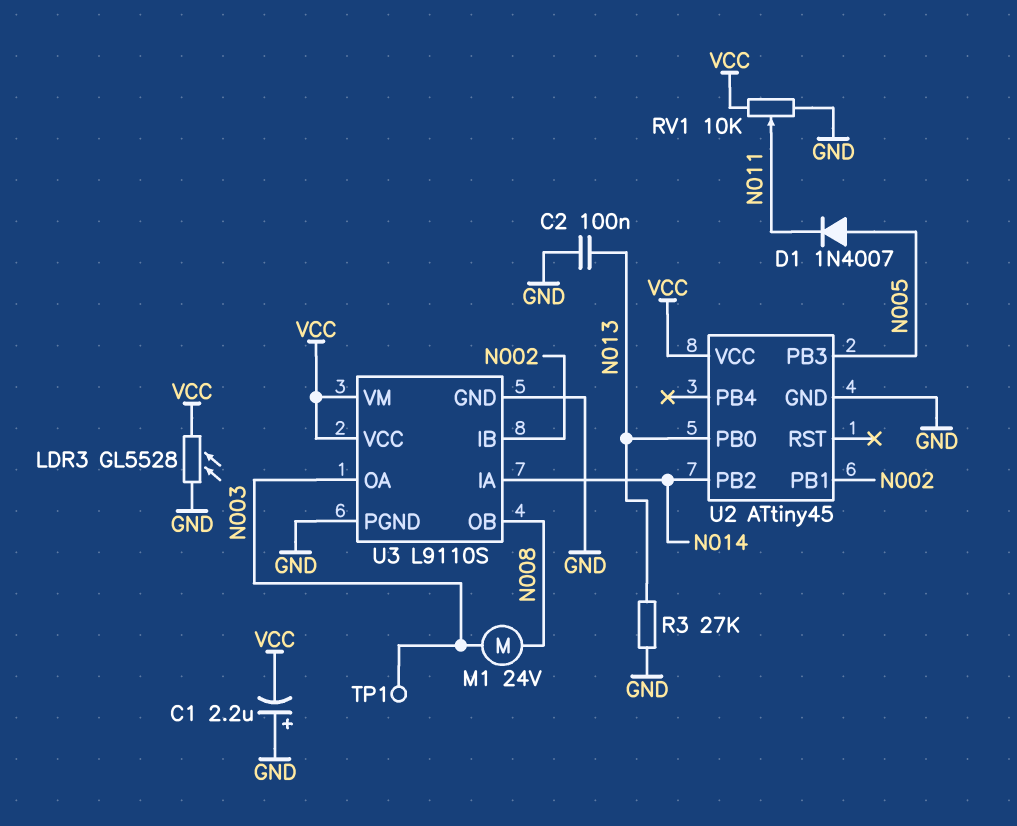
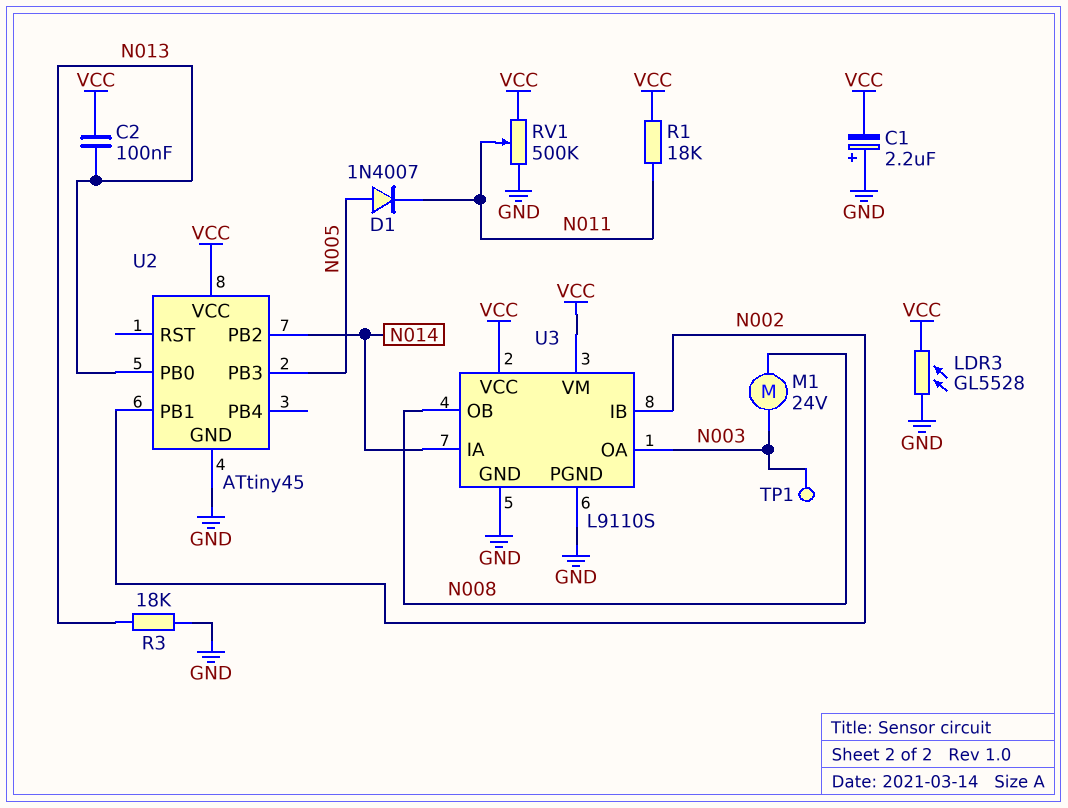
C2: 100nF (GND, N013) -> 100nF (N013, VCC)
R1: none -> 18k (N011, VCC)
R3: 27k (GND, N013) -> 18k (GND, N013)
RV1: 10k (GND, VCC, wiper N011) -> 500k (GND, VCC, wiper N011)

